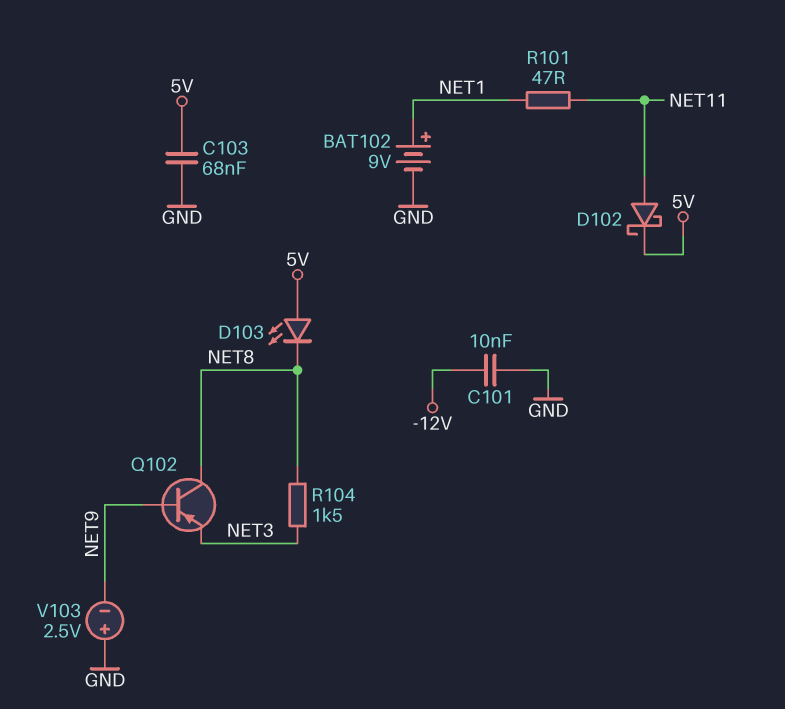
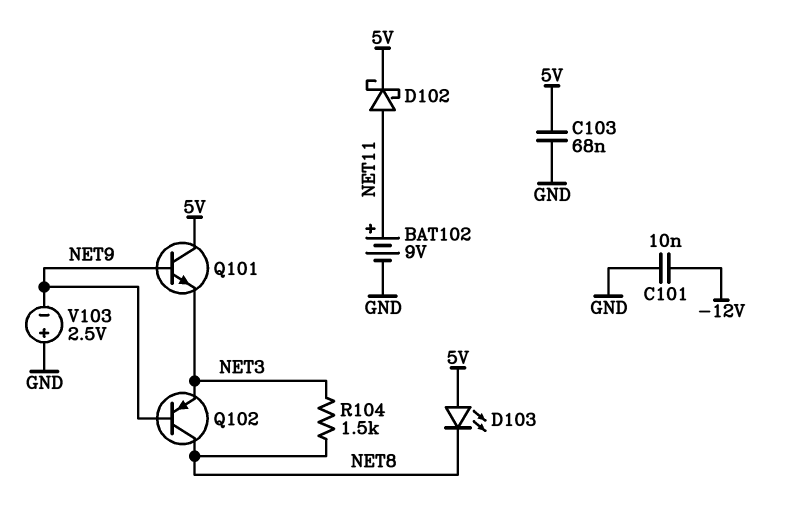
BAT102: 9V (plus NET1, minus GND) -> 9V (plus NET11, minus GND)
Q101: none -> NPN (B NET9, C 5V, E NET3)
R101: 47 (NET1, NET11) -> none

